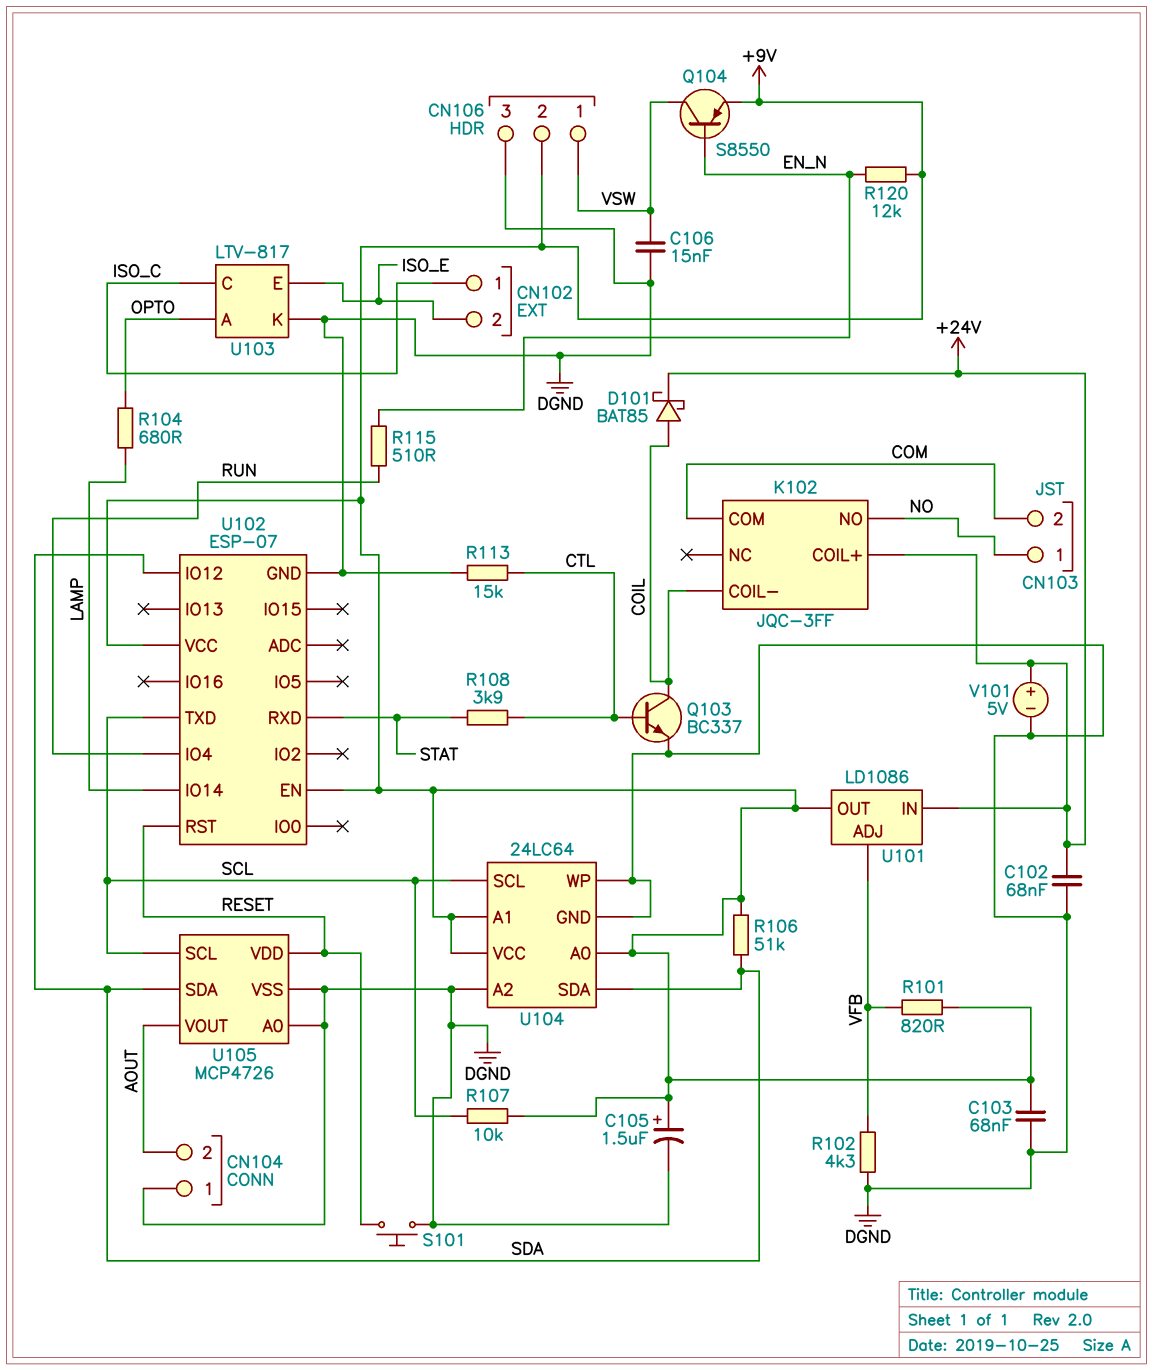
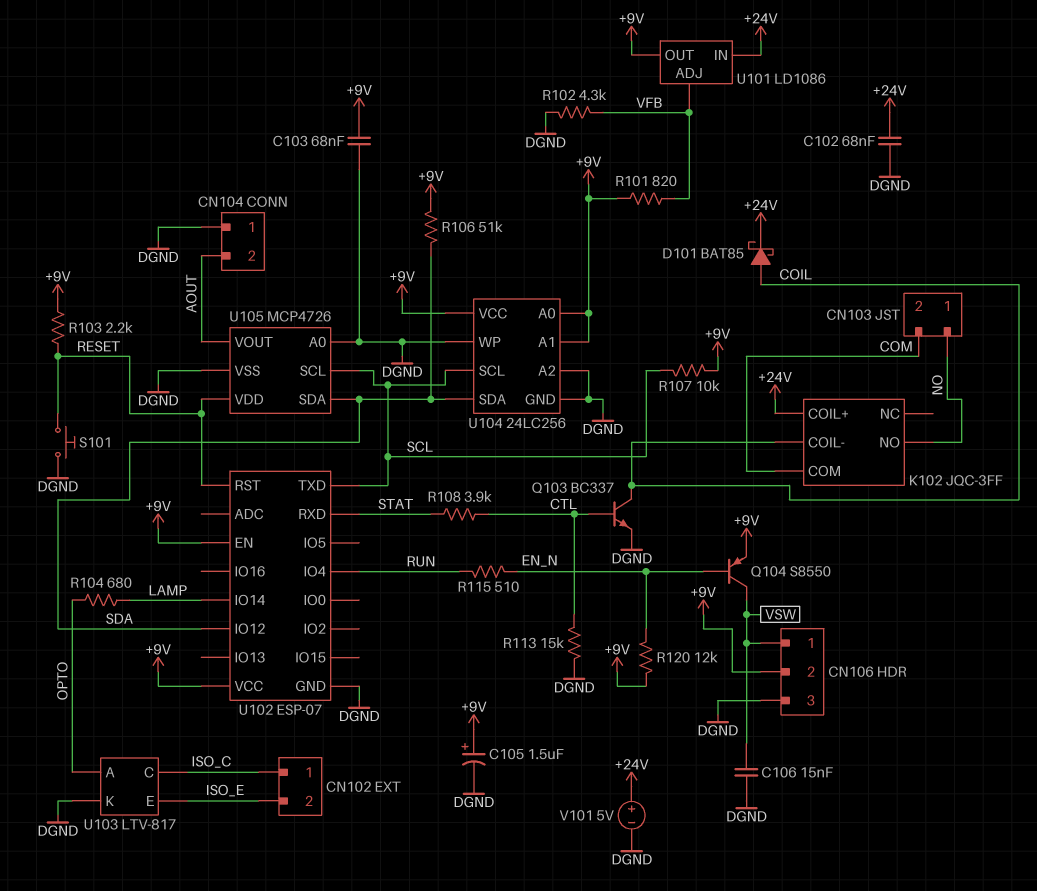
R103: none -> 2.2k (+9V, RESET)
U104: 24LC64 -> 24LC256

